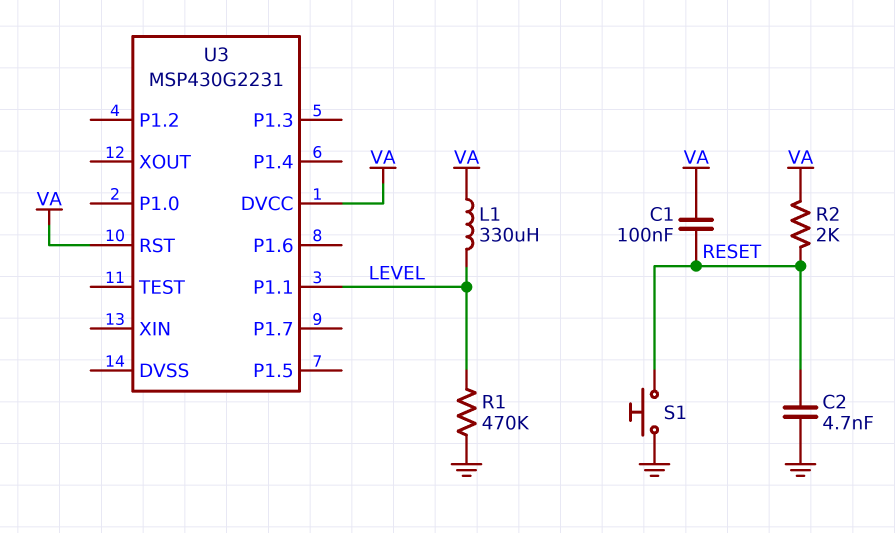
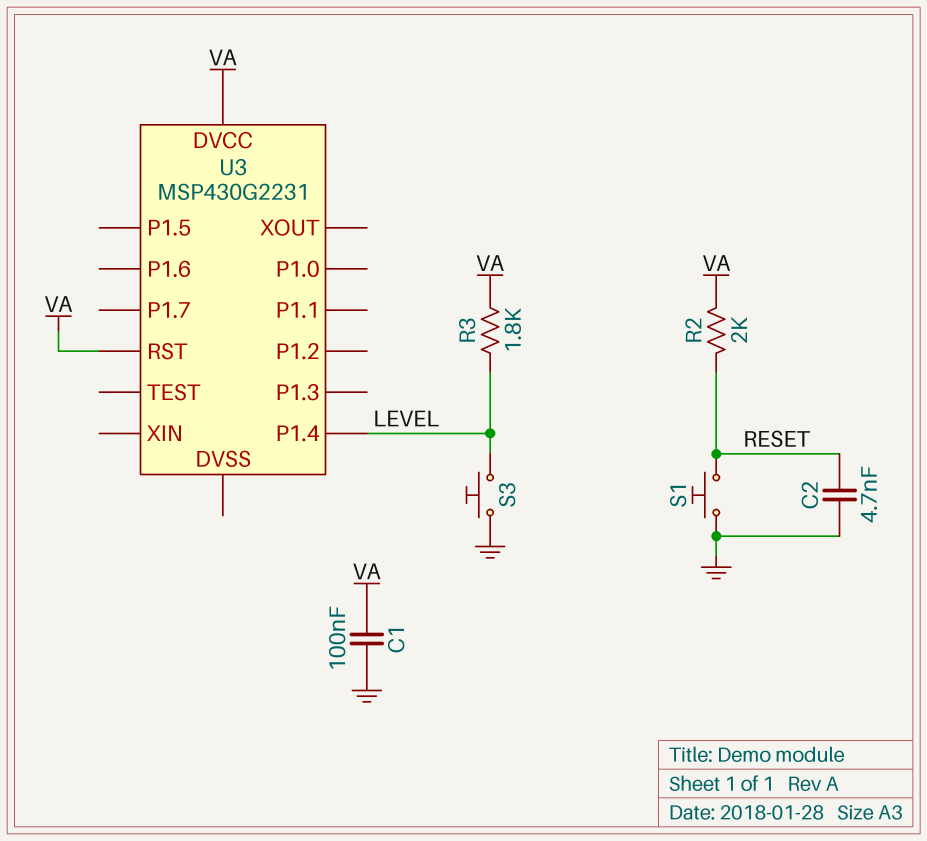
C1: 100nF (RESET, VA) -> 100nF (GND, VA)
L1: 330uH (LEVEL, VA) -> none
R1: 470k (GND, LEVEL) -> none
R3: none -> 1.8k (LEVEL, VA)
S3: none -> button (GND, LEVEL)
U3 pin P1.1: LEVEL -> none
U3 pin P1.4: none -> LEVEL

